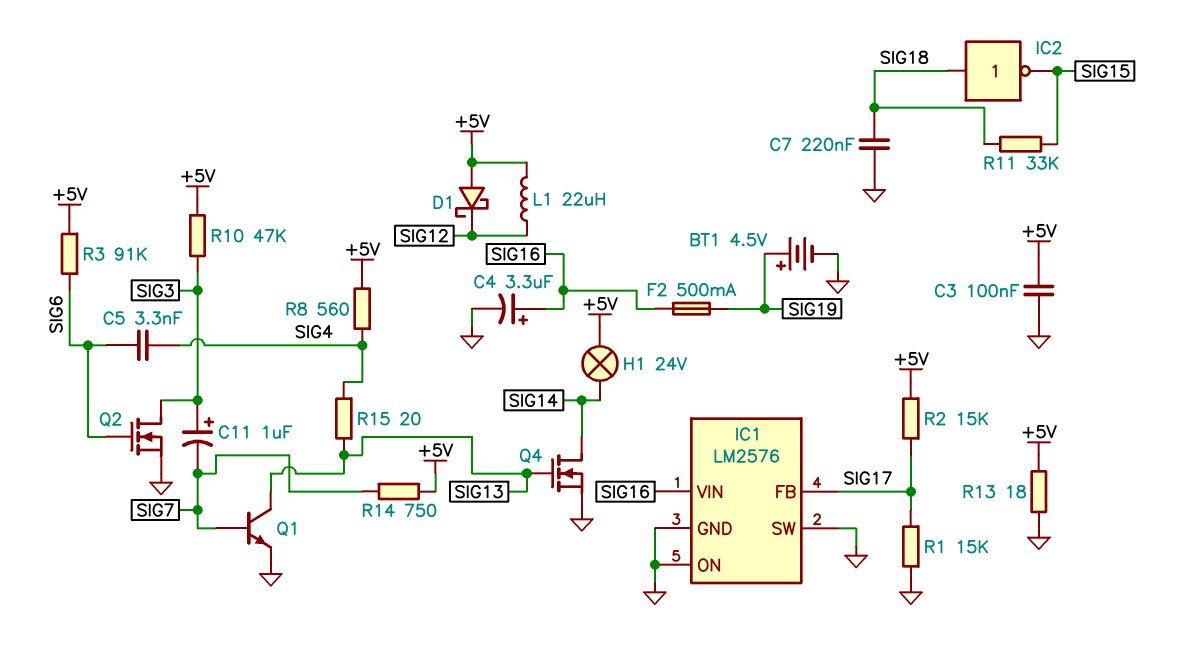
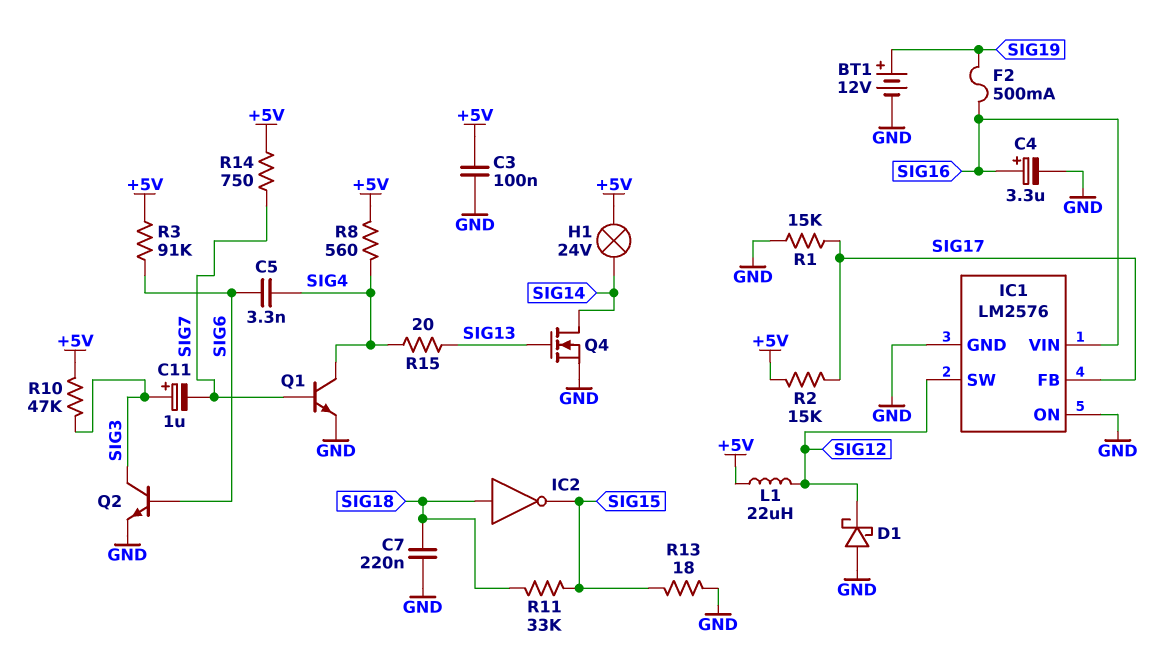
BT1: 4.5V (plus SIG19, minus GND) -> 12V (plus SIG19, minus GND)
D1: schottky (A +5V, K SIG12) -> schottky (A GND, K SIG12)
IC1 pin SW: GND -> SIG12
Q1: NPN (B SIG7, C SIG13, E GND) -> NPN (B SIG7, C SIG4, E GND)
Q2: NMOS (G SIG6, D SIG3, S GND) -> NPN (B SIG6, C SIG3, E GND)
R13: 18 (+5V, GND) -> 18 (GND, SIG15)

